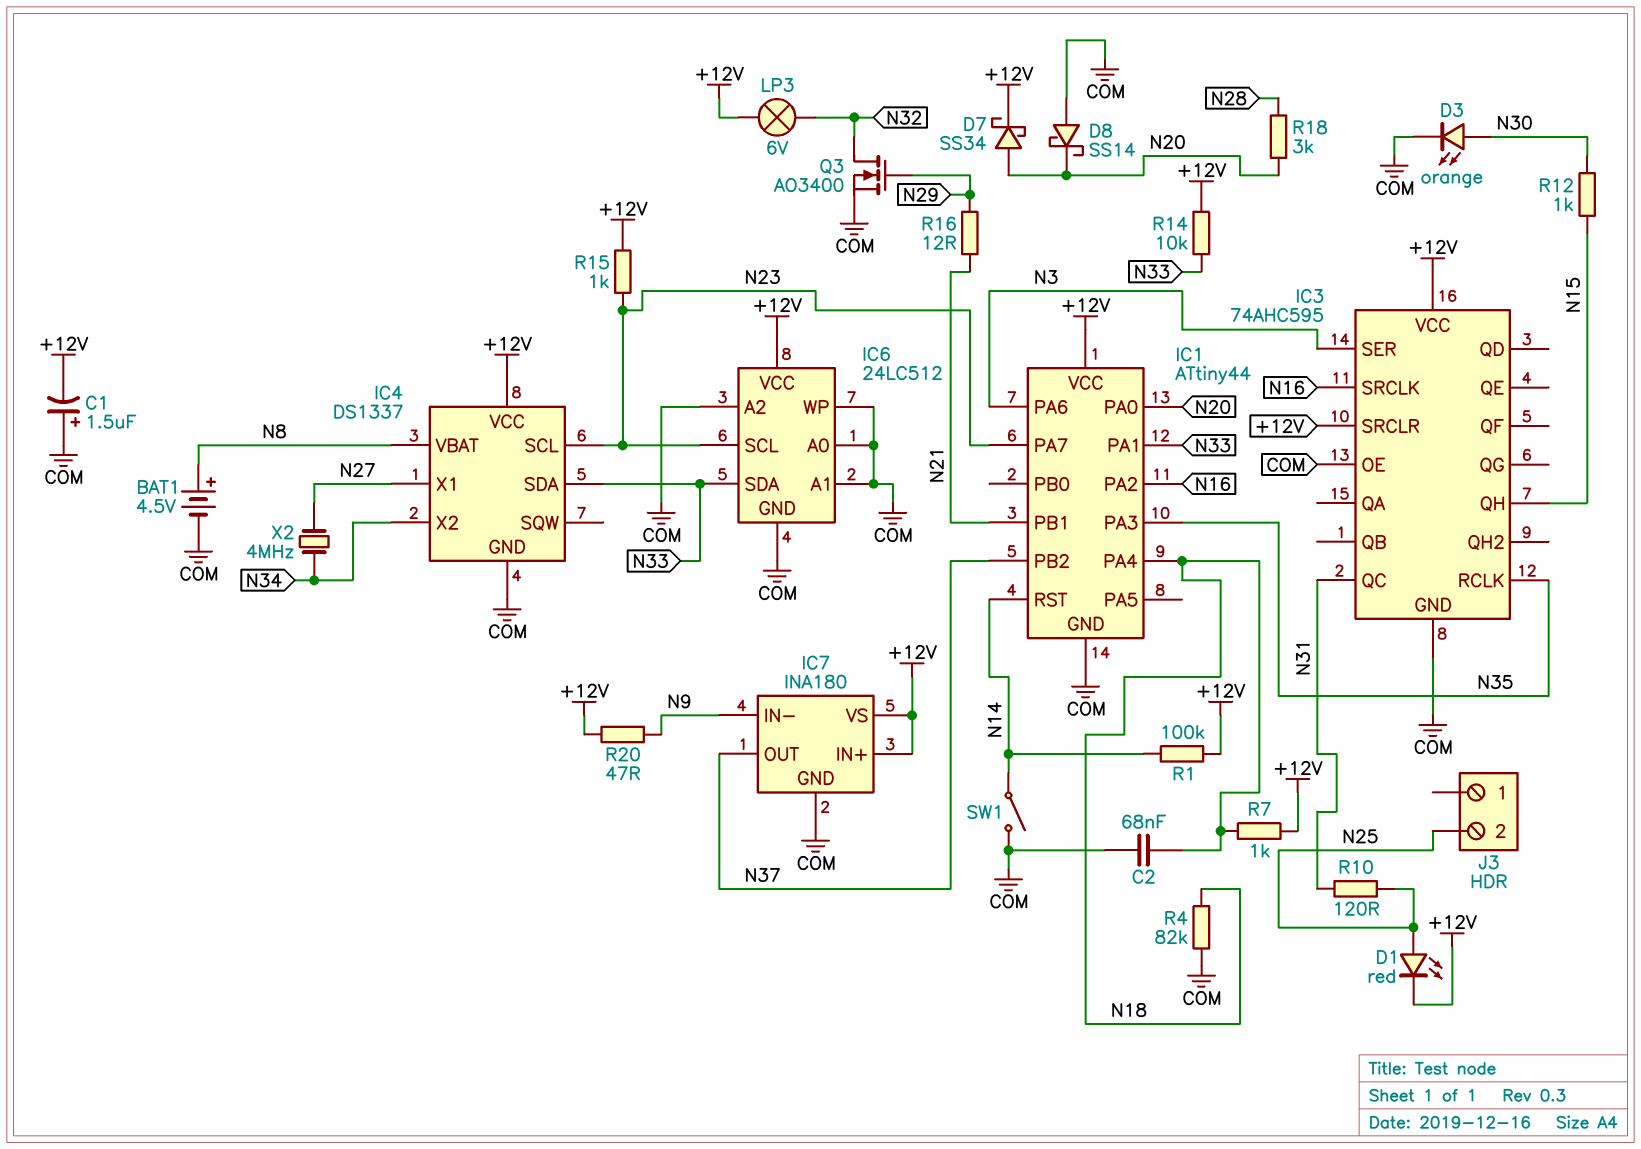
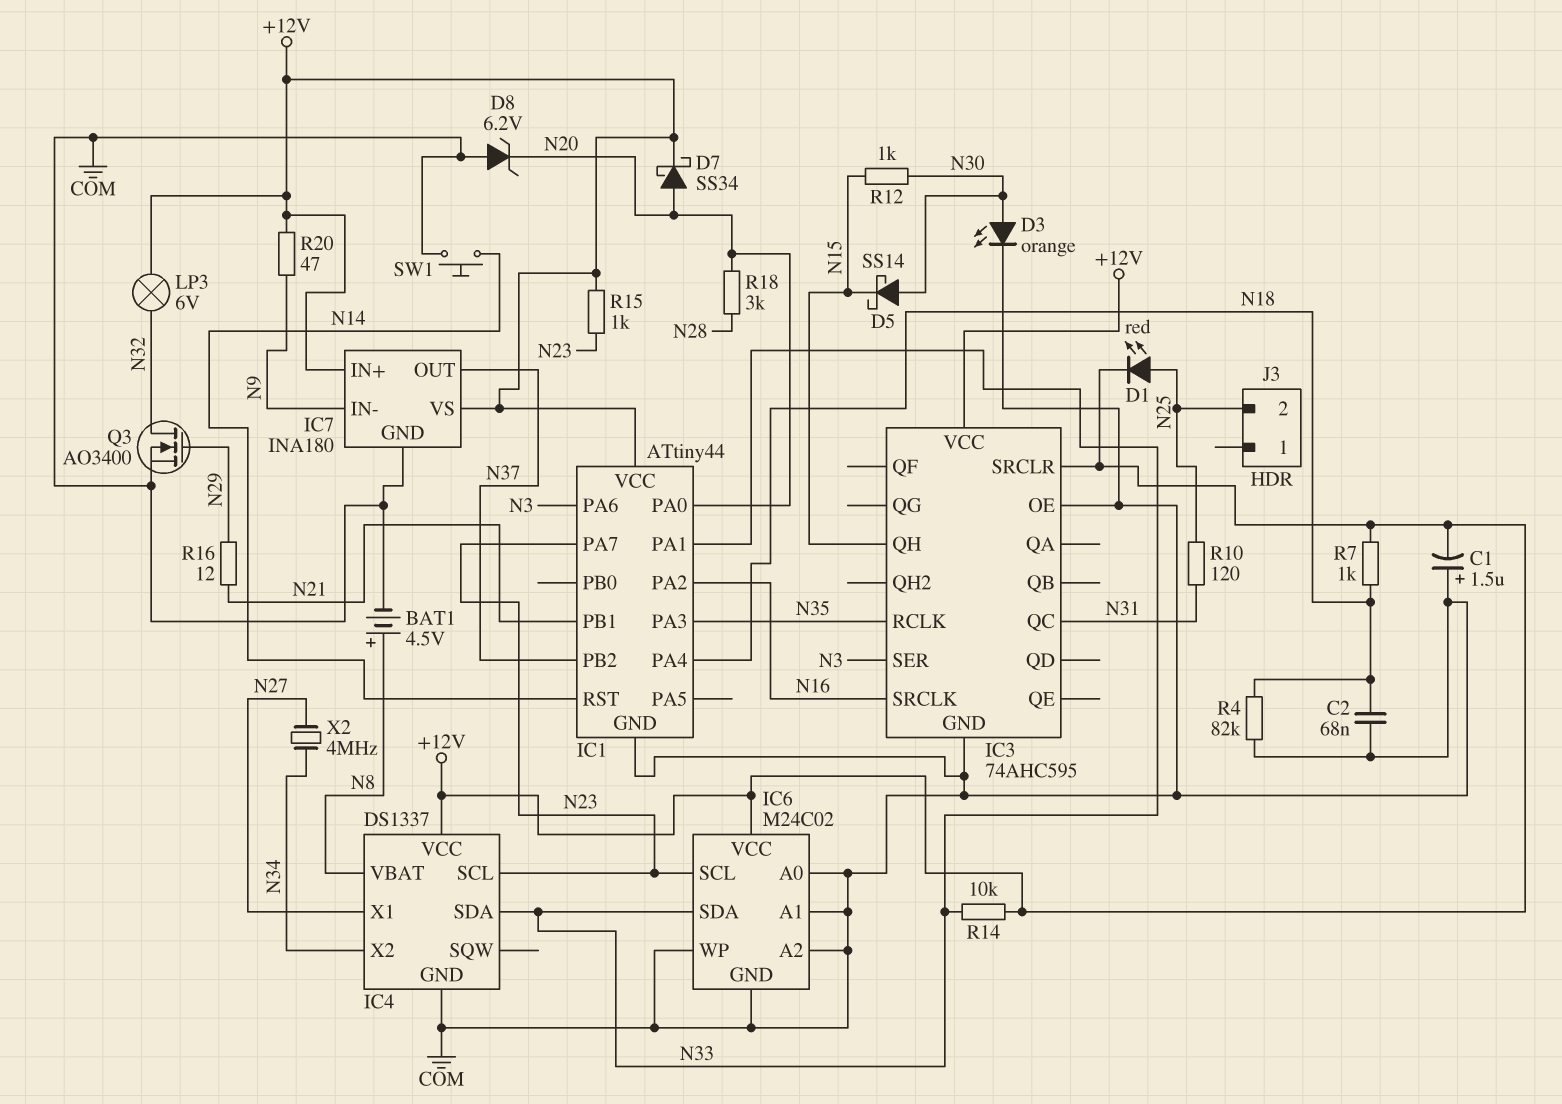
D5: none -> schottky SS14 (A N30, K N15)
D8: schottky SS14 (A COM, K N20) -> zener 6.2V (A COM, K N20)
IC6: 24LC512 -> M24C02
R1: 100k (+12V, N14) -> none
SW1: switch (COM, N14) -> button (COM, N14)

